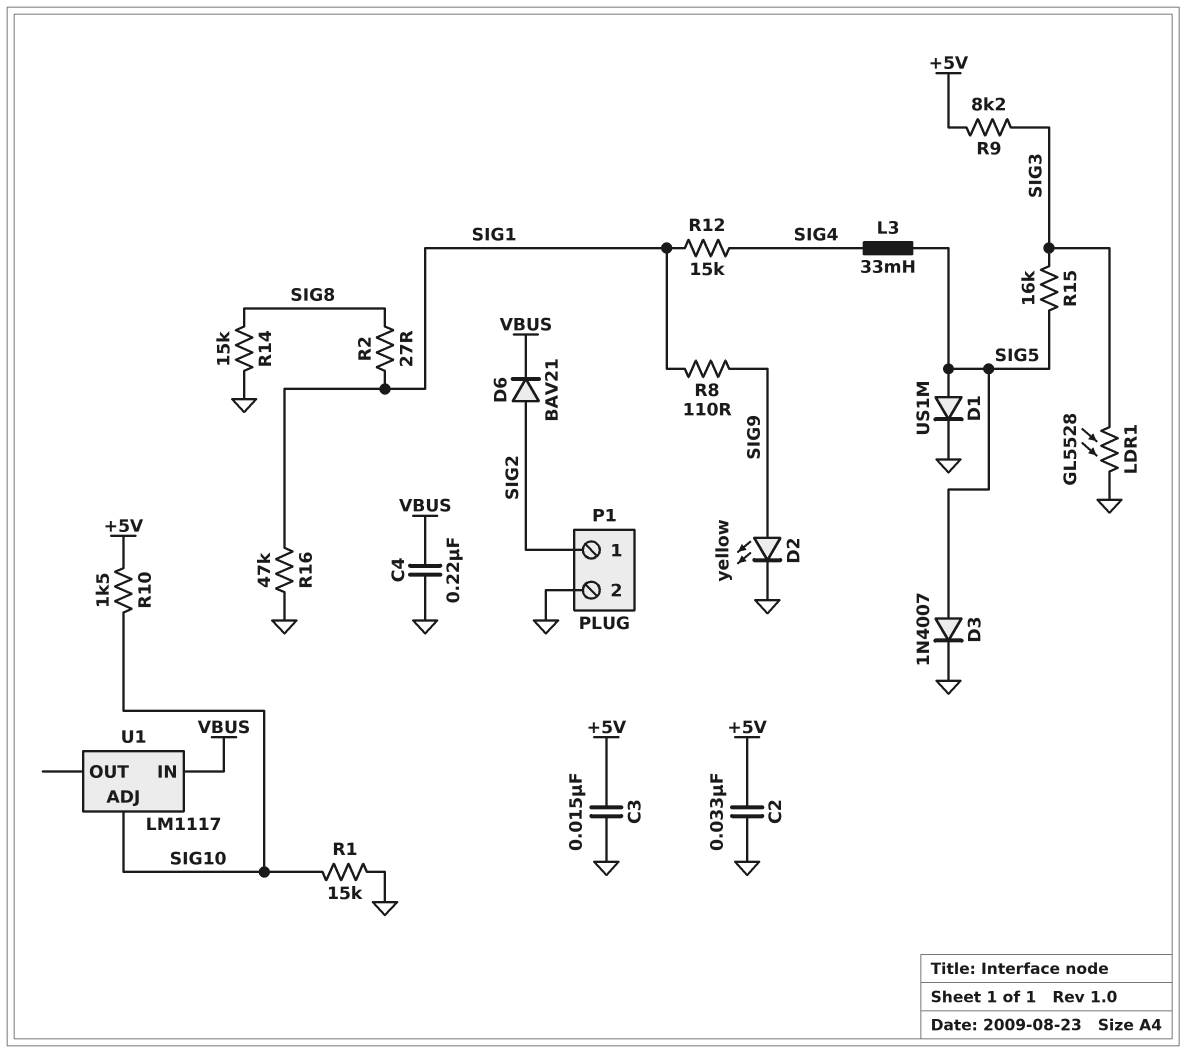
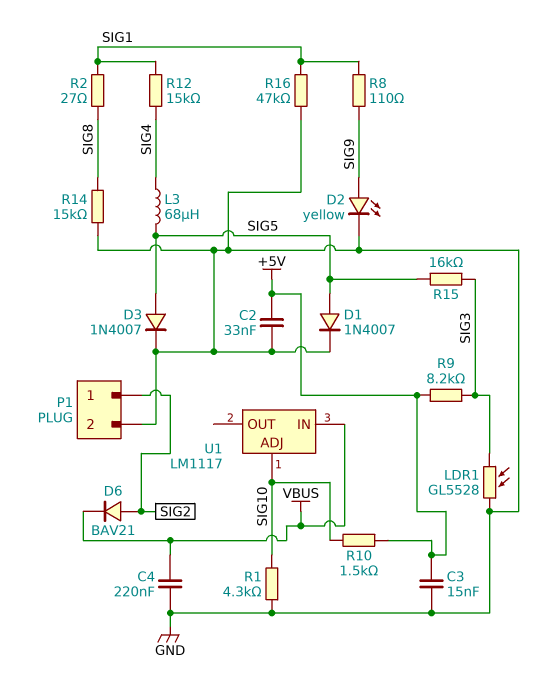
D1: diode US1M (A SIG5, K GND) -> diode 1N4007 (A SIG5, K GND)
L3: 33mH (SIG4, SIG5) -> 68uH (SIG4, SIG5)
R1: 15k (GND, SIG10) -> 4.3k (GND, SIG10)

